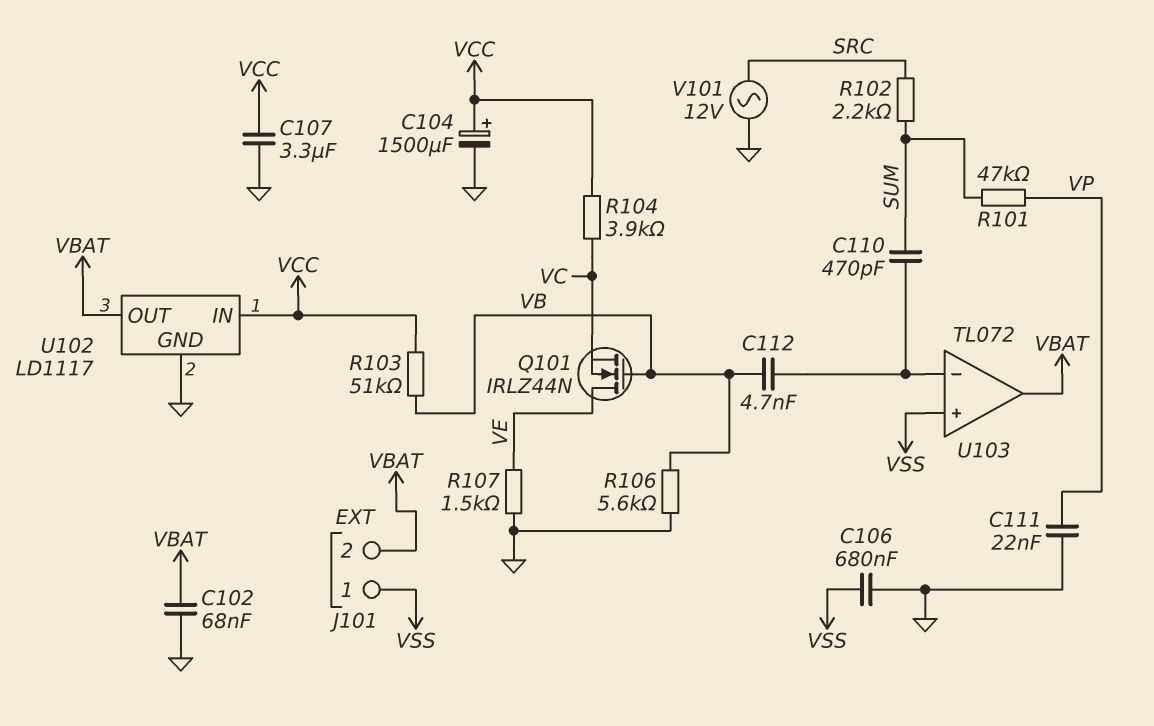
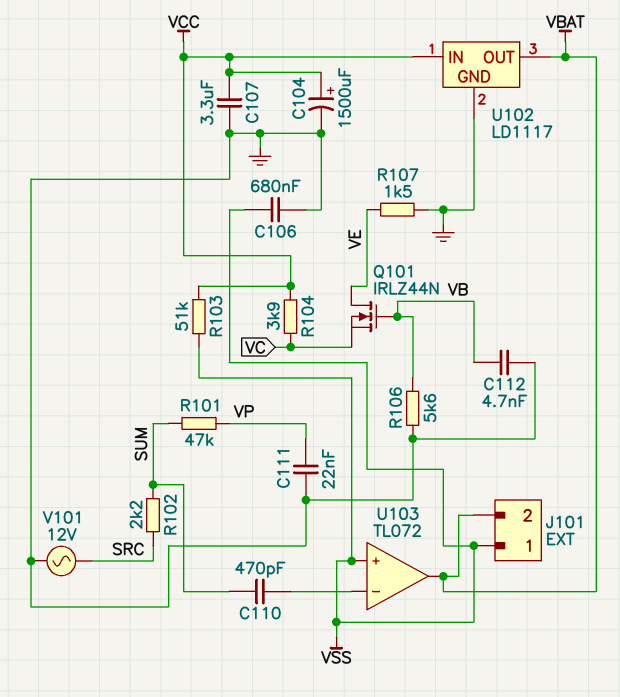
C102: 68nF (GND, VBAT) -> none
C112: 4.7nF (U103/in-, VB) -> 4.7nF (GND, VB)
R103: 51k (VB, VCC) -> 51k (VCC, VSS)

